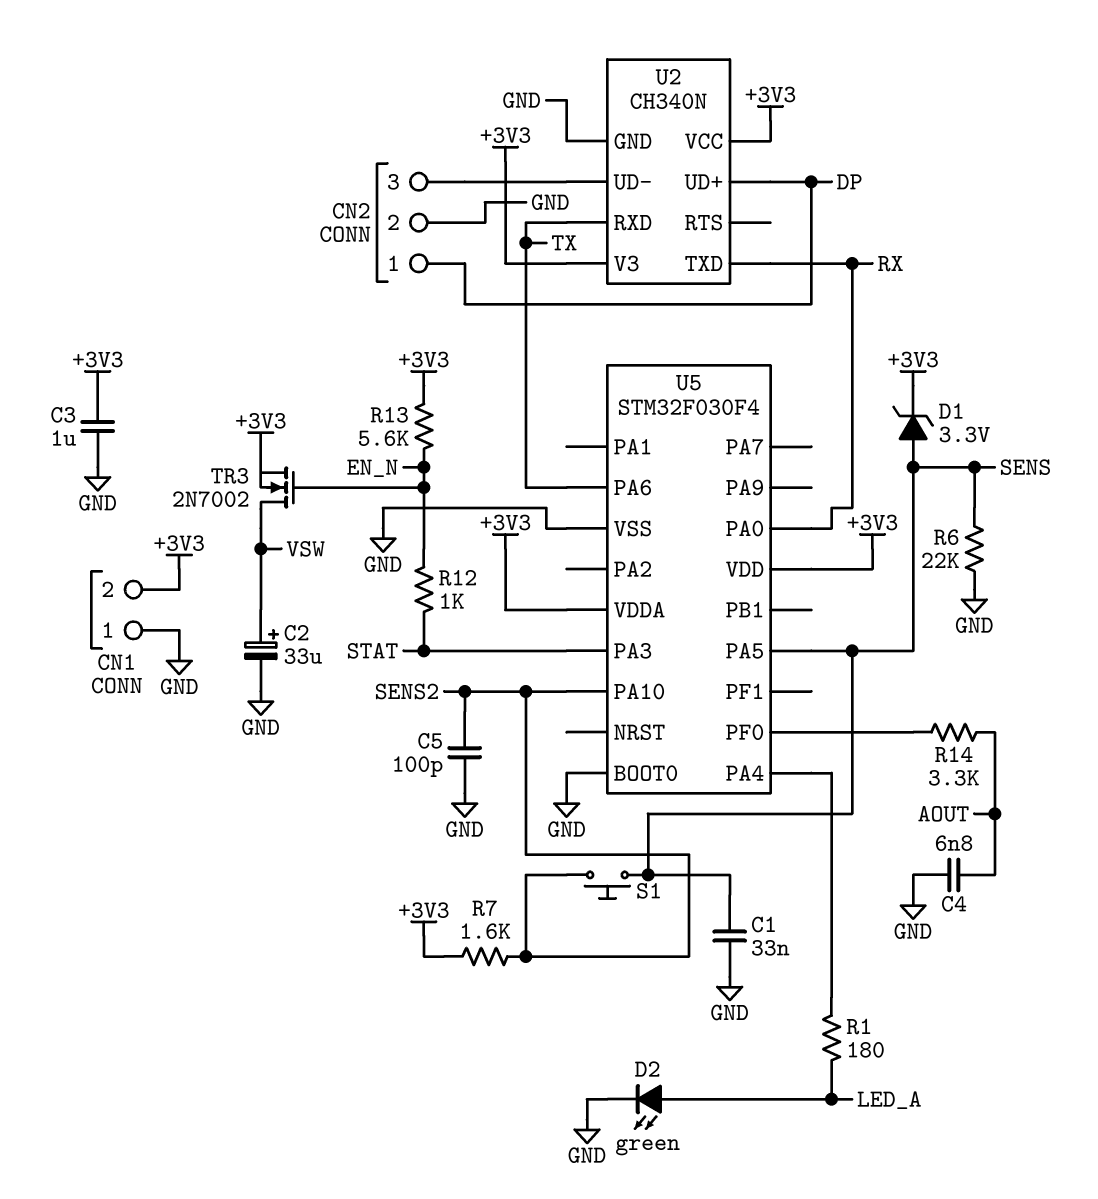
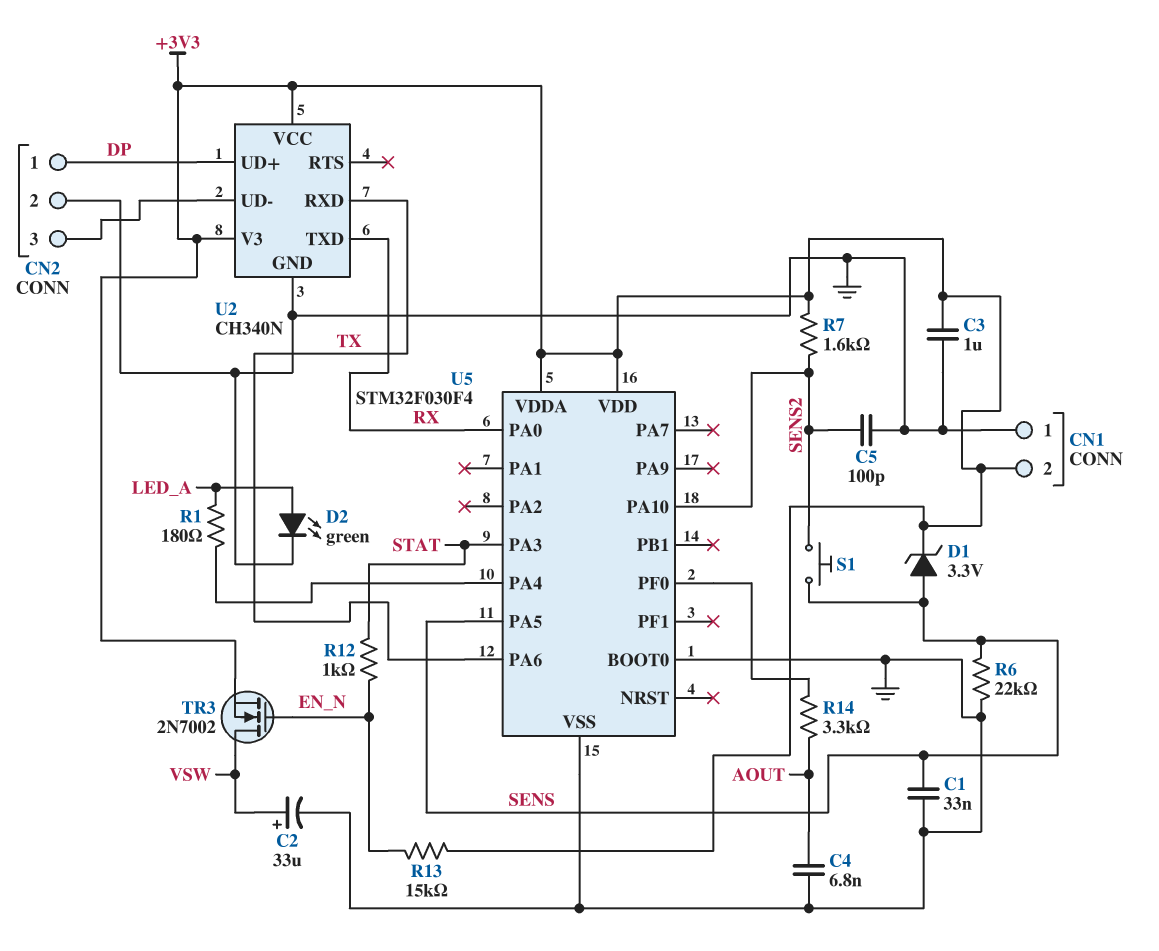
R13: 5.6k (+3V3, EN_N) -> 15k (+3V3, EN_N)

